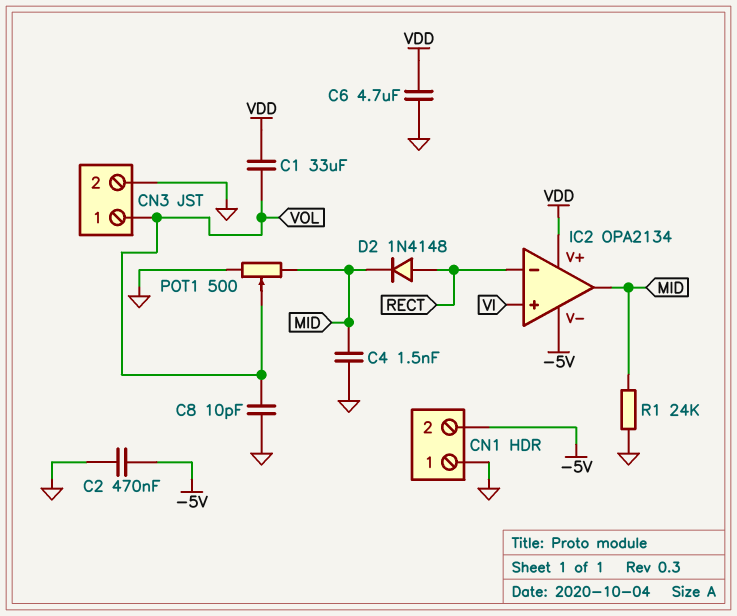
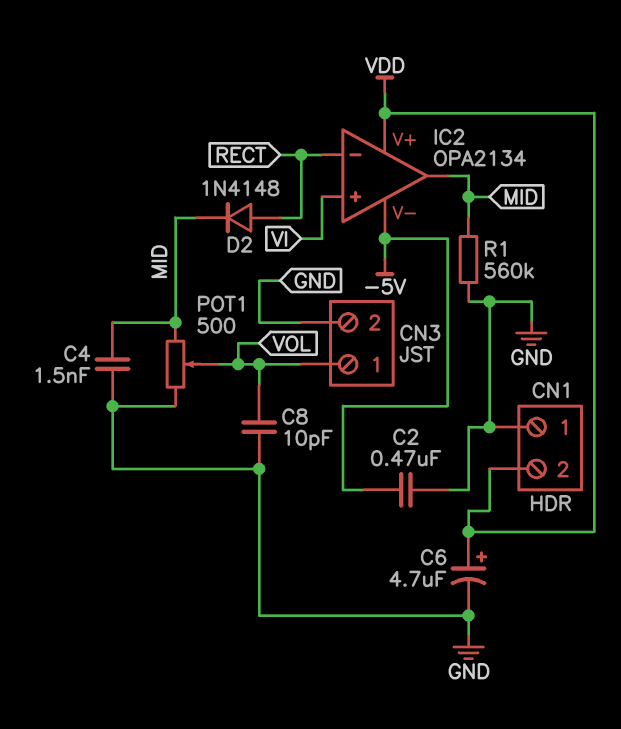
C1: 33uF (VDD, VOL) -> none
C6: 4.7uF (GND, VDD) -> 4.7uF (plus VDD, minus GND)
CN1 pin 2: -5V -> VDD
R1: 24k (GND, MID) -> 560k (GND, MID)

